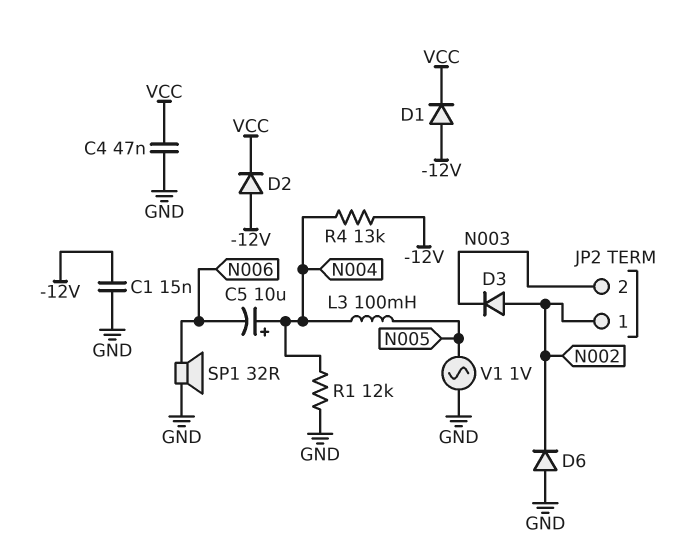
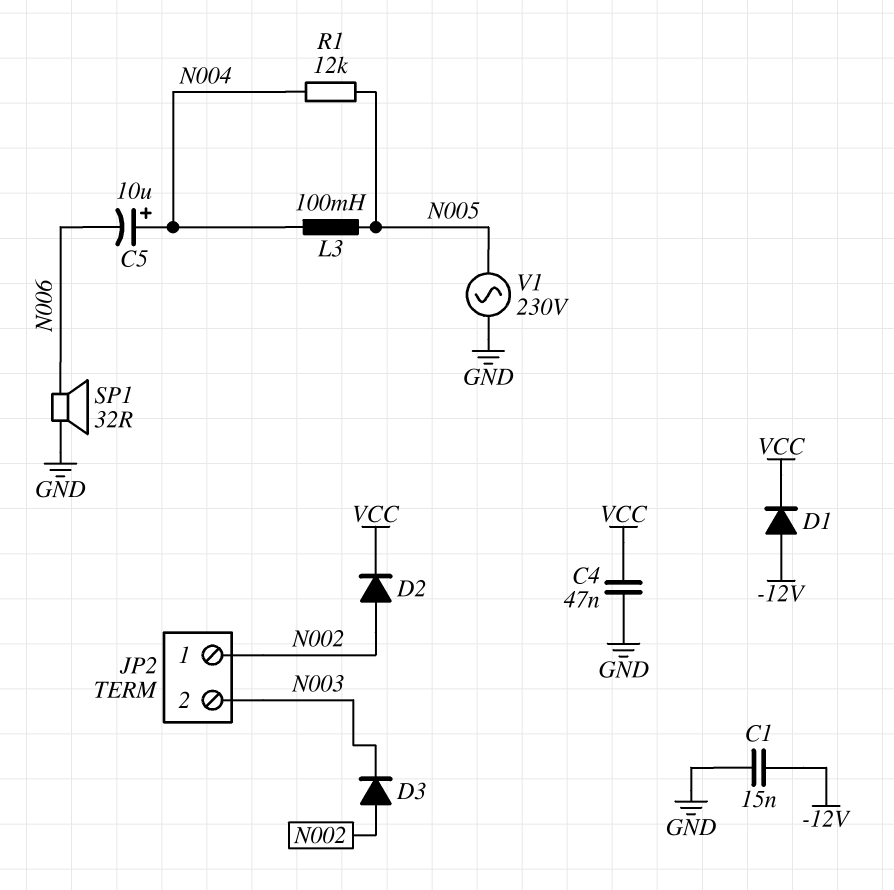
D2: diode (A -12V, K VCC) -> diode (A N002, K VCC)
D6: diode (A GND, K N002) -> none
R1: 12k (GND, N004) -> 12k (N004, N005)
R4: 13k (-12V, N004) -> none
V1: AC 1V (GND, N005) -> AC 230V (GND, N005)

